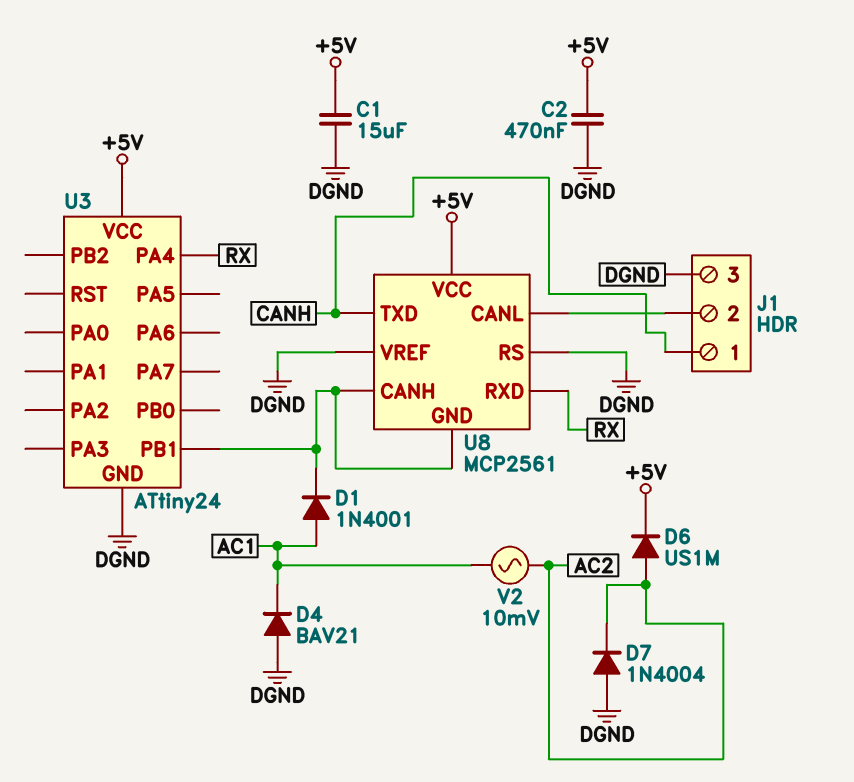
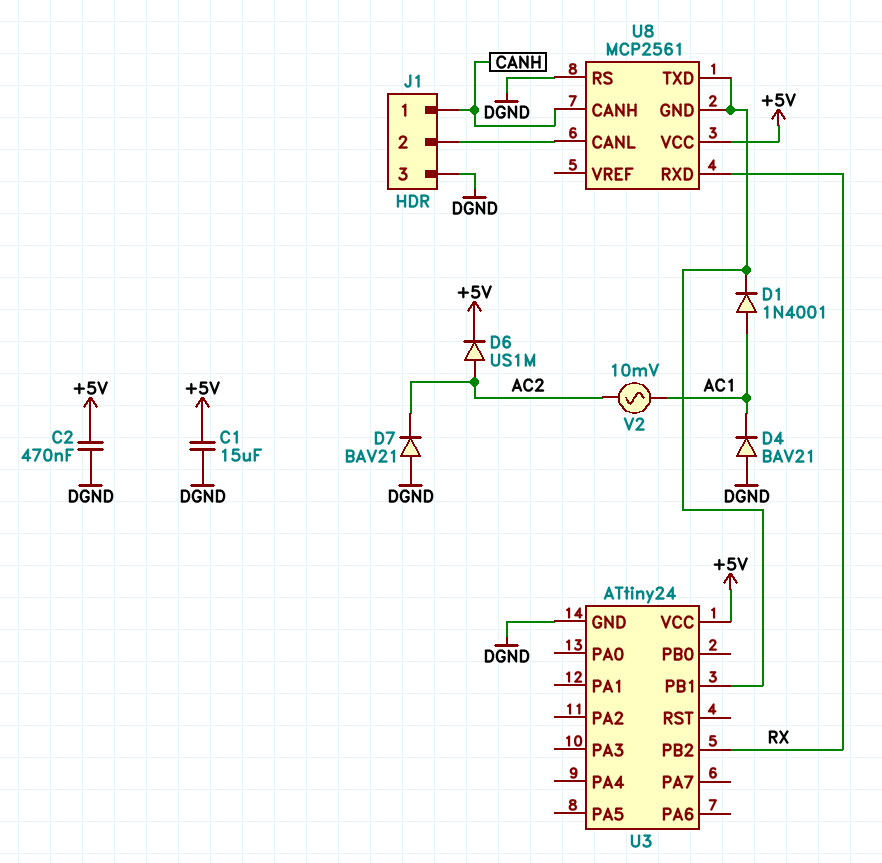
D7: diode 1N4004 (A DGND, K AC2) -> diode BAV21 (A DGND, K AC2)
U3 pin PA4: RX -> none
U3 pin PB2: none -> RX
U8 pin CANH: U3/PB1 -> CANH
U8 pin TXD: CANH -> U3/PB1
U8 pin VREF: DGND -> none

